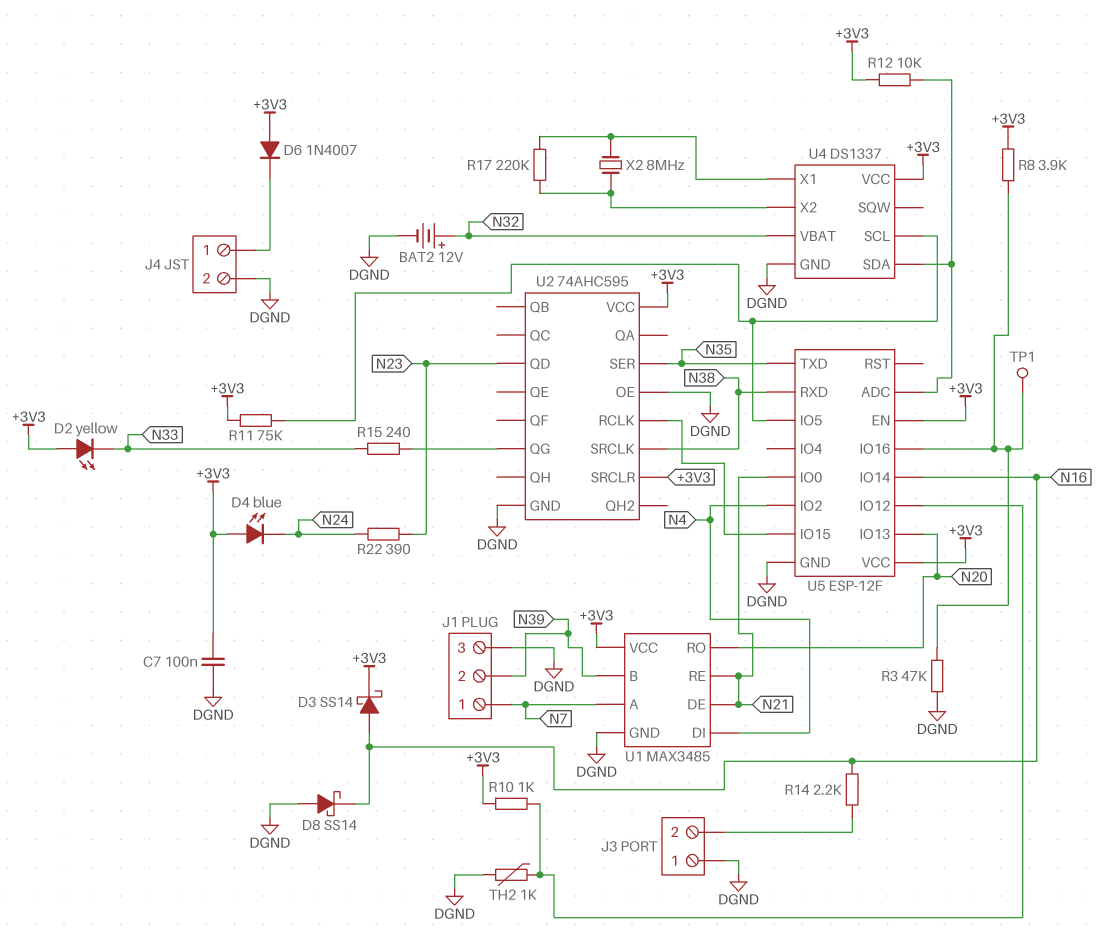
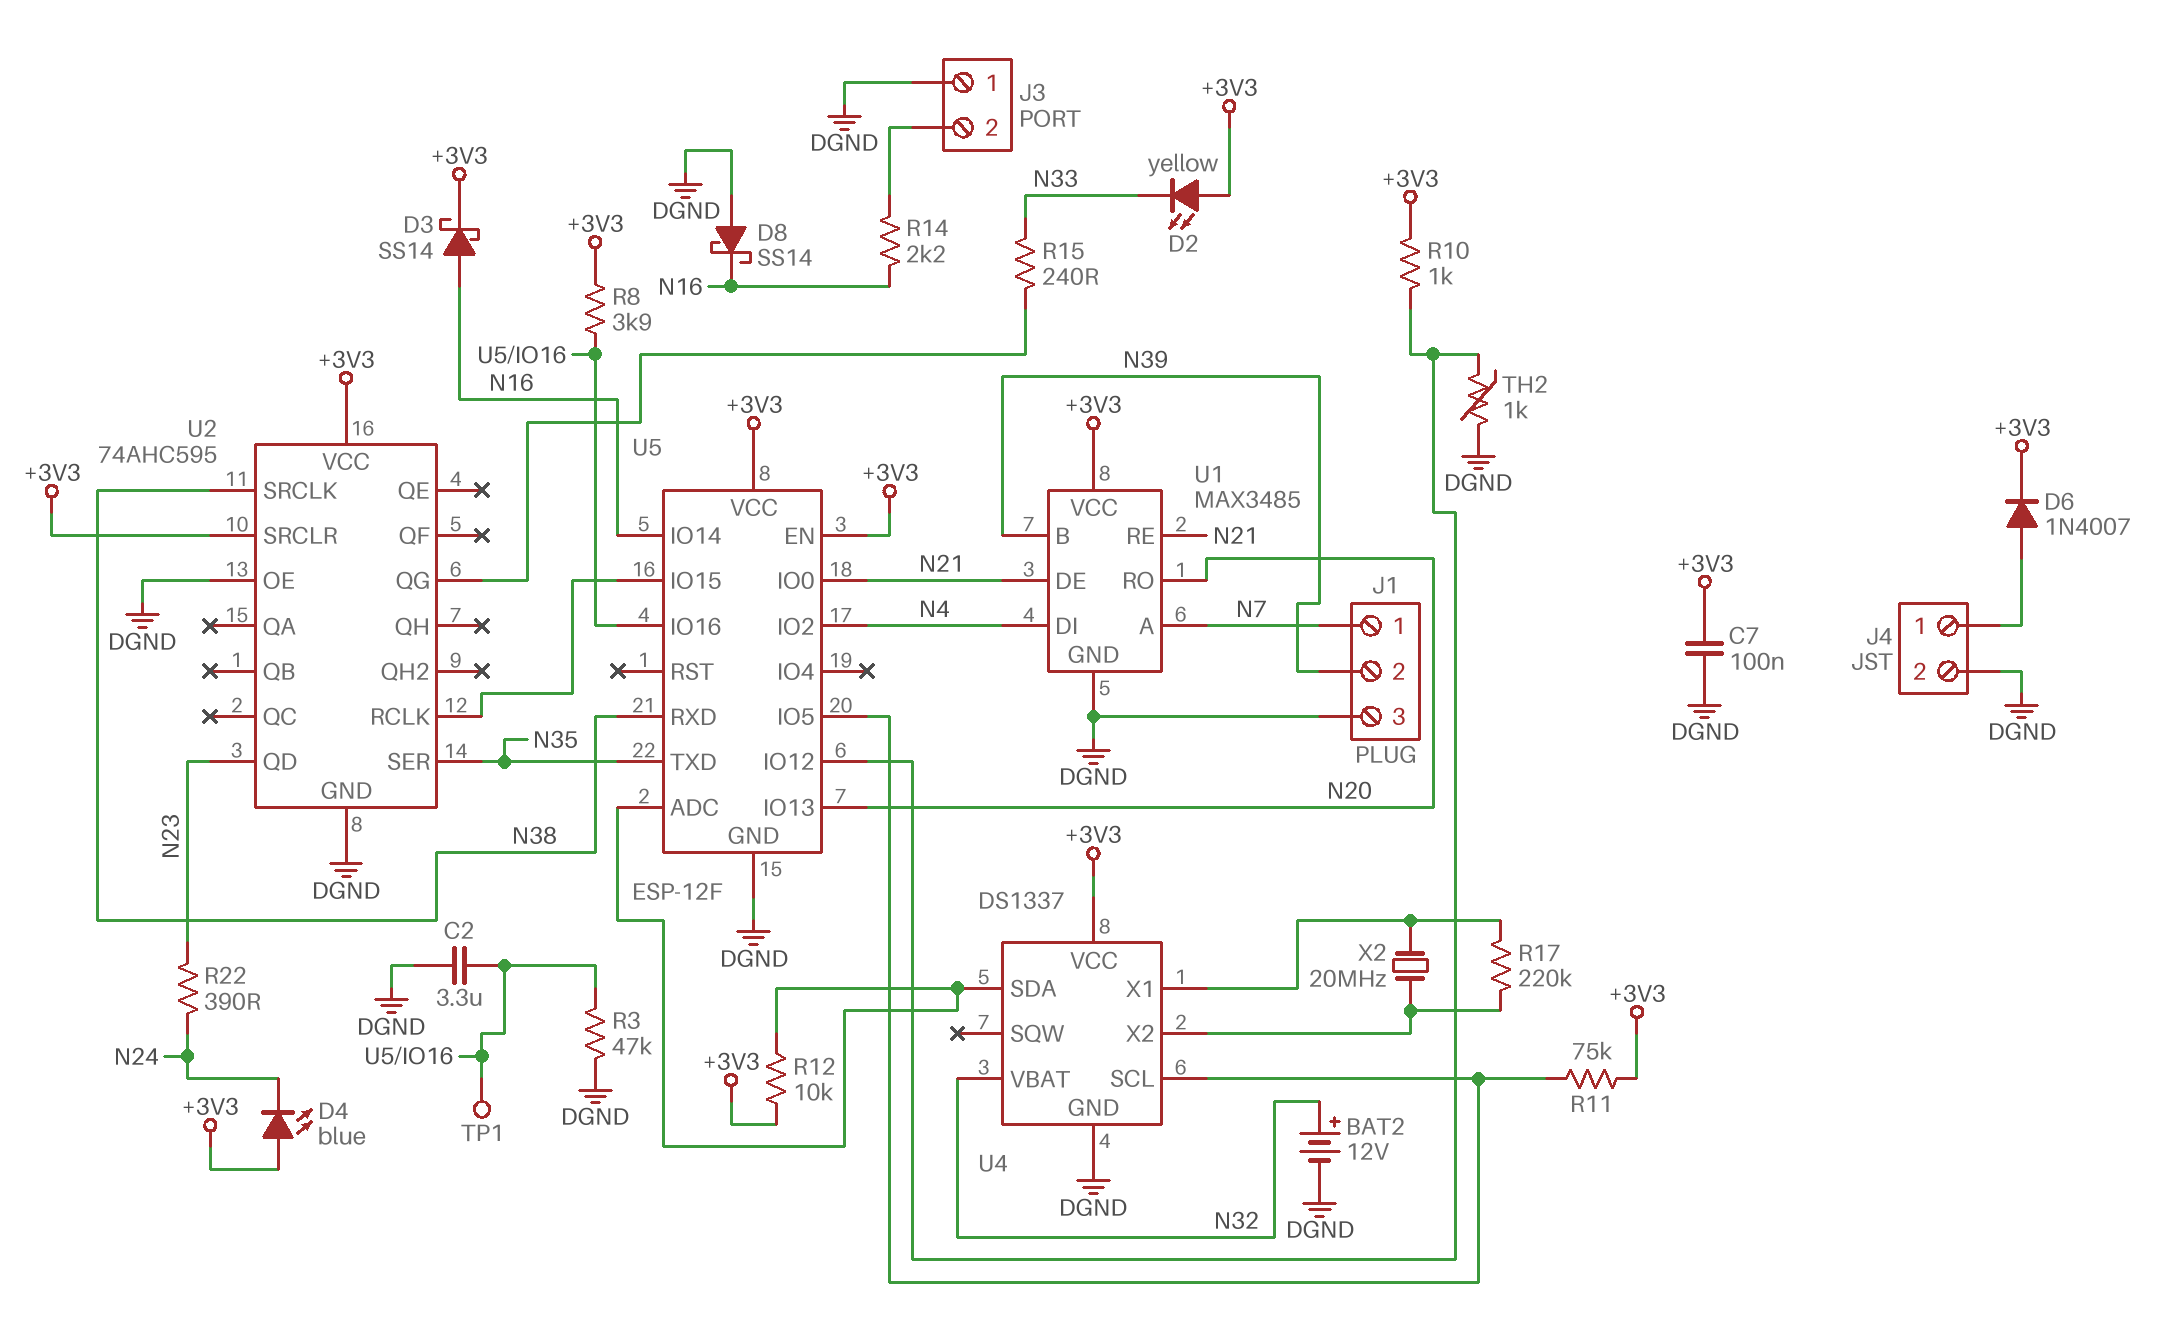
C2: none -> 3.3uF (DGND, U5/IO16)
D6: diode 1N4007 (A +3V3, K J4/1) -> diode 1N4007 (A J4/1, K +3V3)
X2: 8MHz (U4/X1, U4/X2) -> 20MHz (U4/X1, U4/X2)

